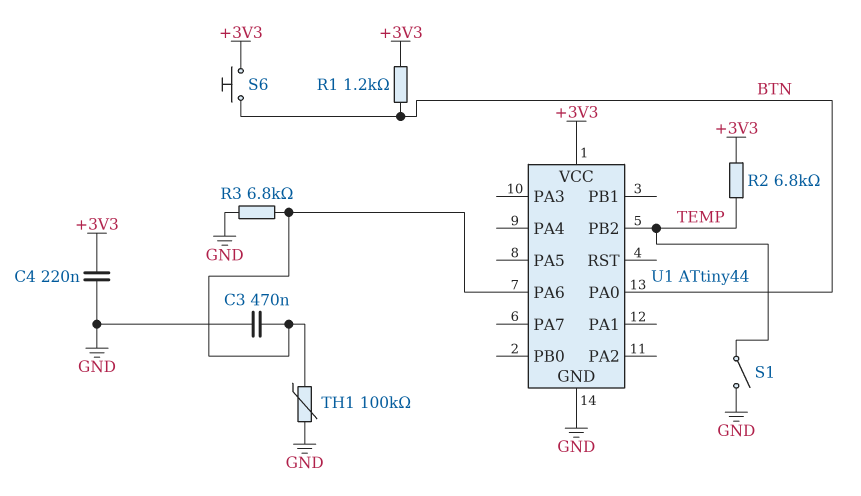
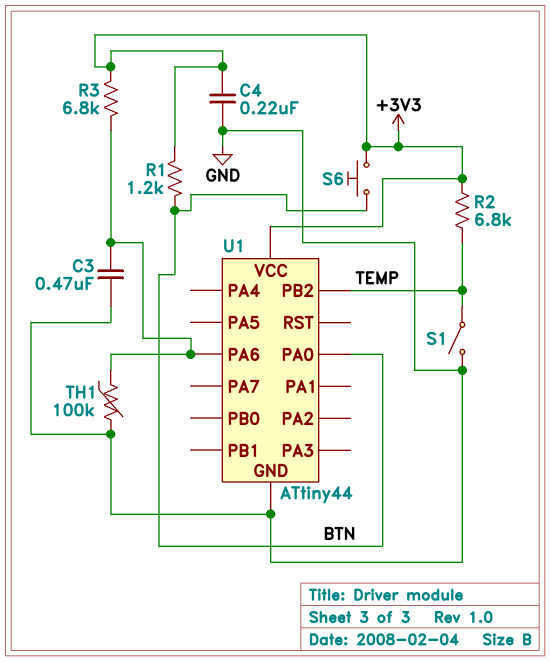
R3: 6.8k (GND, U1/PA6) -> 6.8k (+3V3, U1/PA6)

